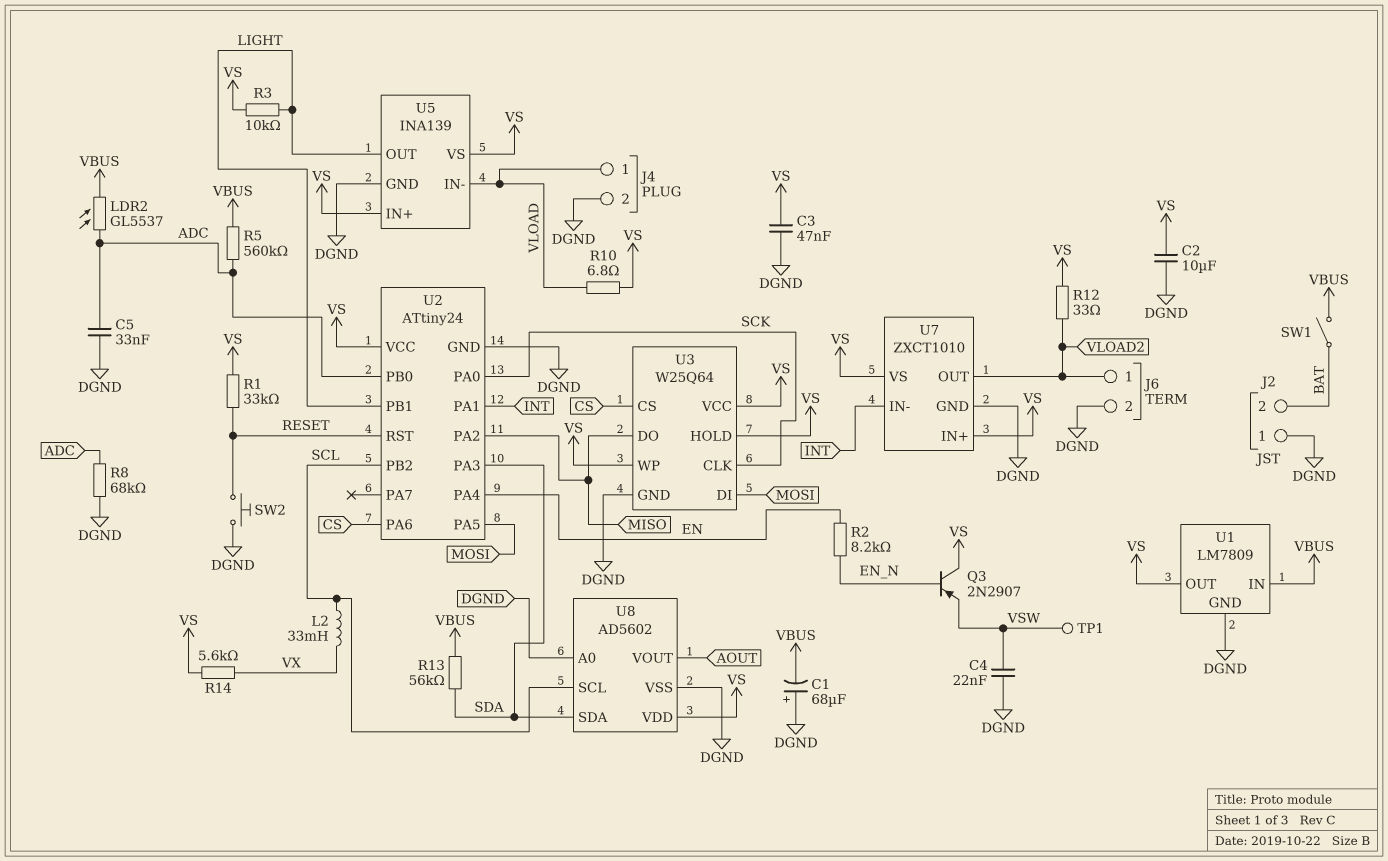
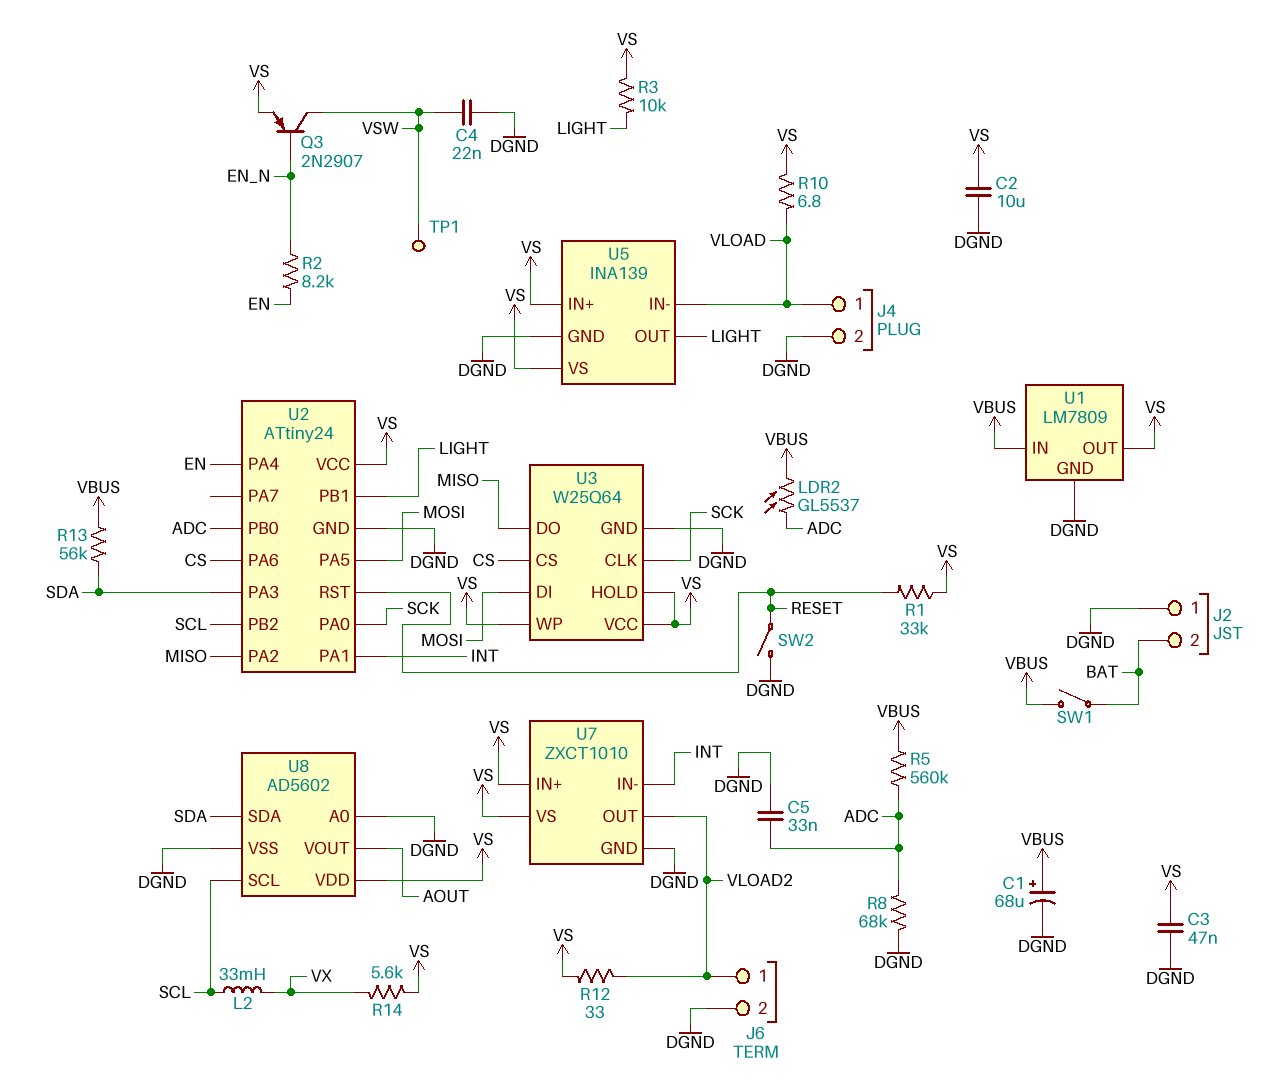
C1: 68uF (plus DGND, minus VBUS) -> 68uF (plus VBUS, minus DGND)
Q3: PNP 2N2907 (B EN_N, C VS, E VSW) -> PNP 2N2907 (B EN_N, C VSW, E VS)
SW2: button (DGND, RESET) -> switch (DGND, RESET)

